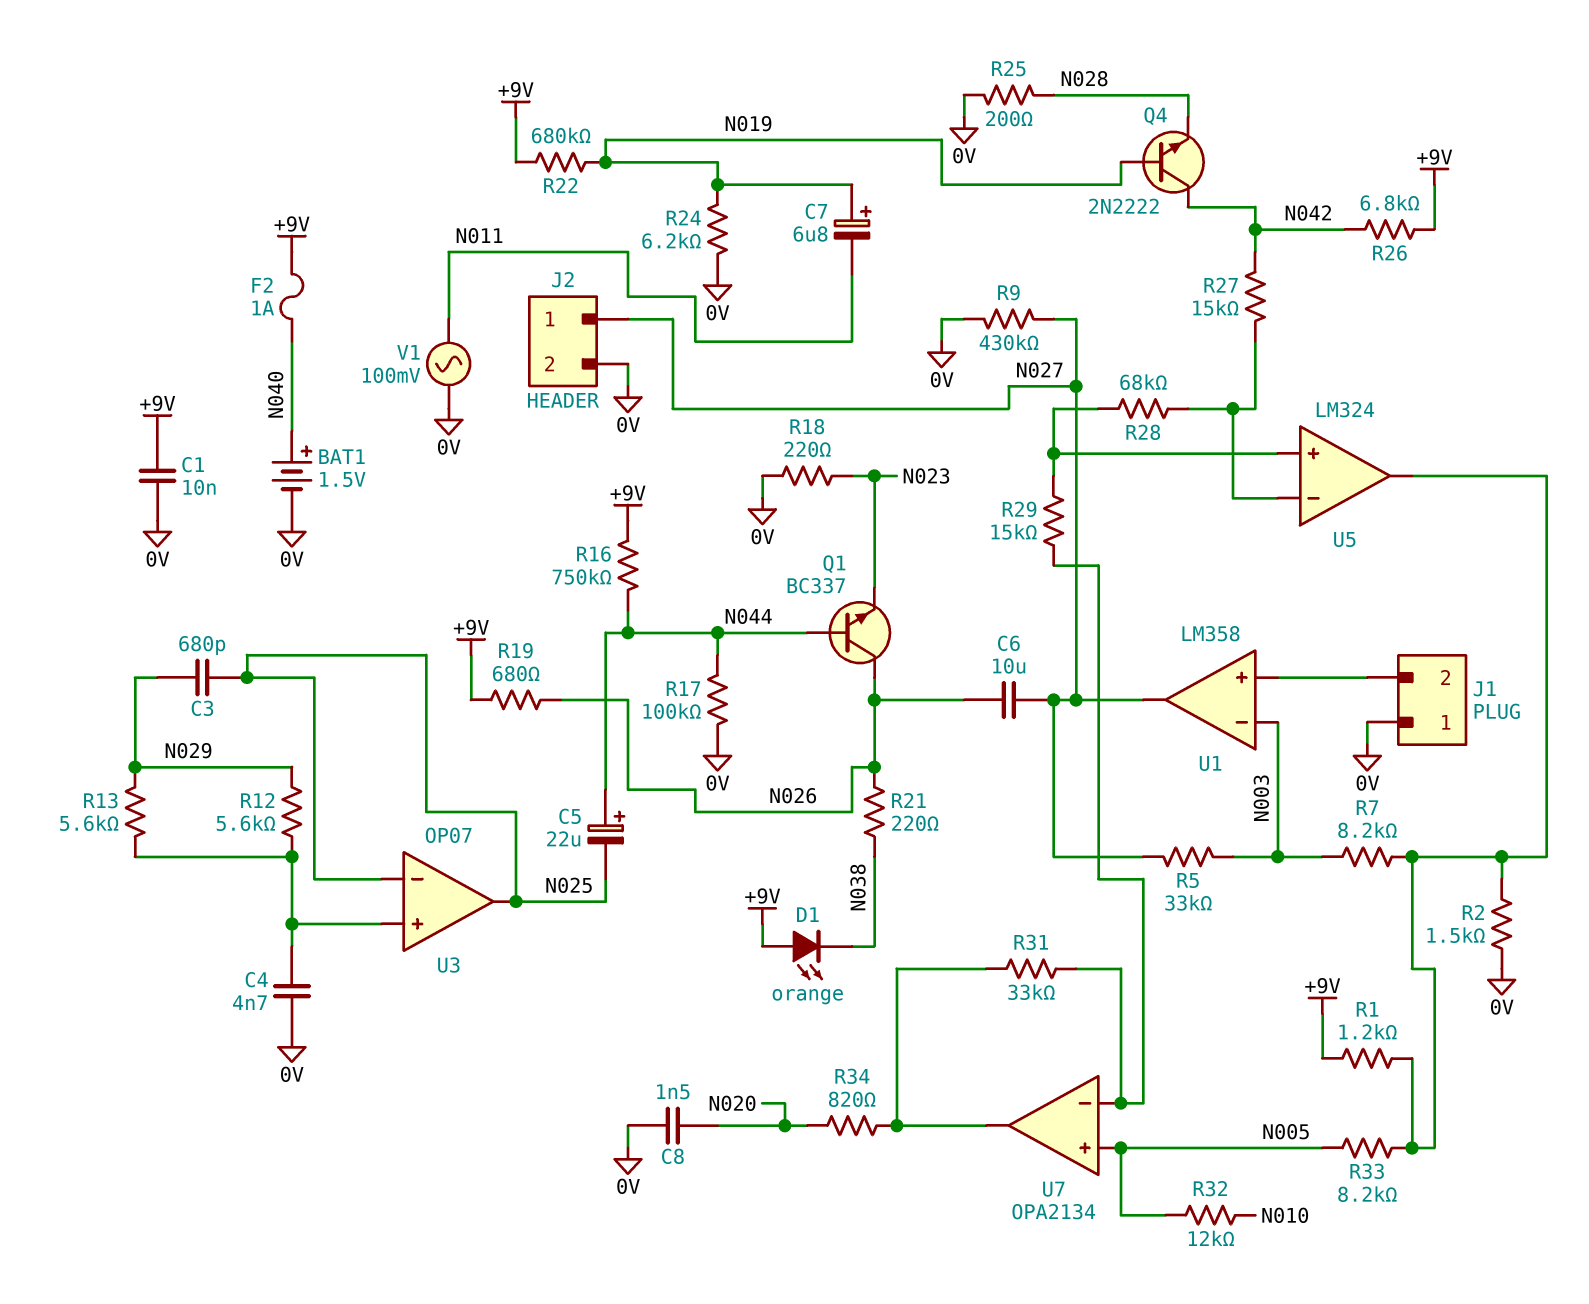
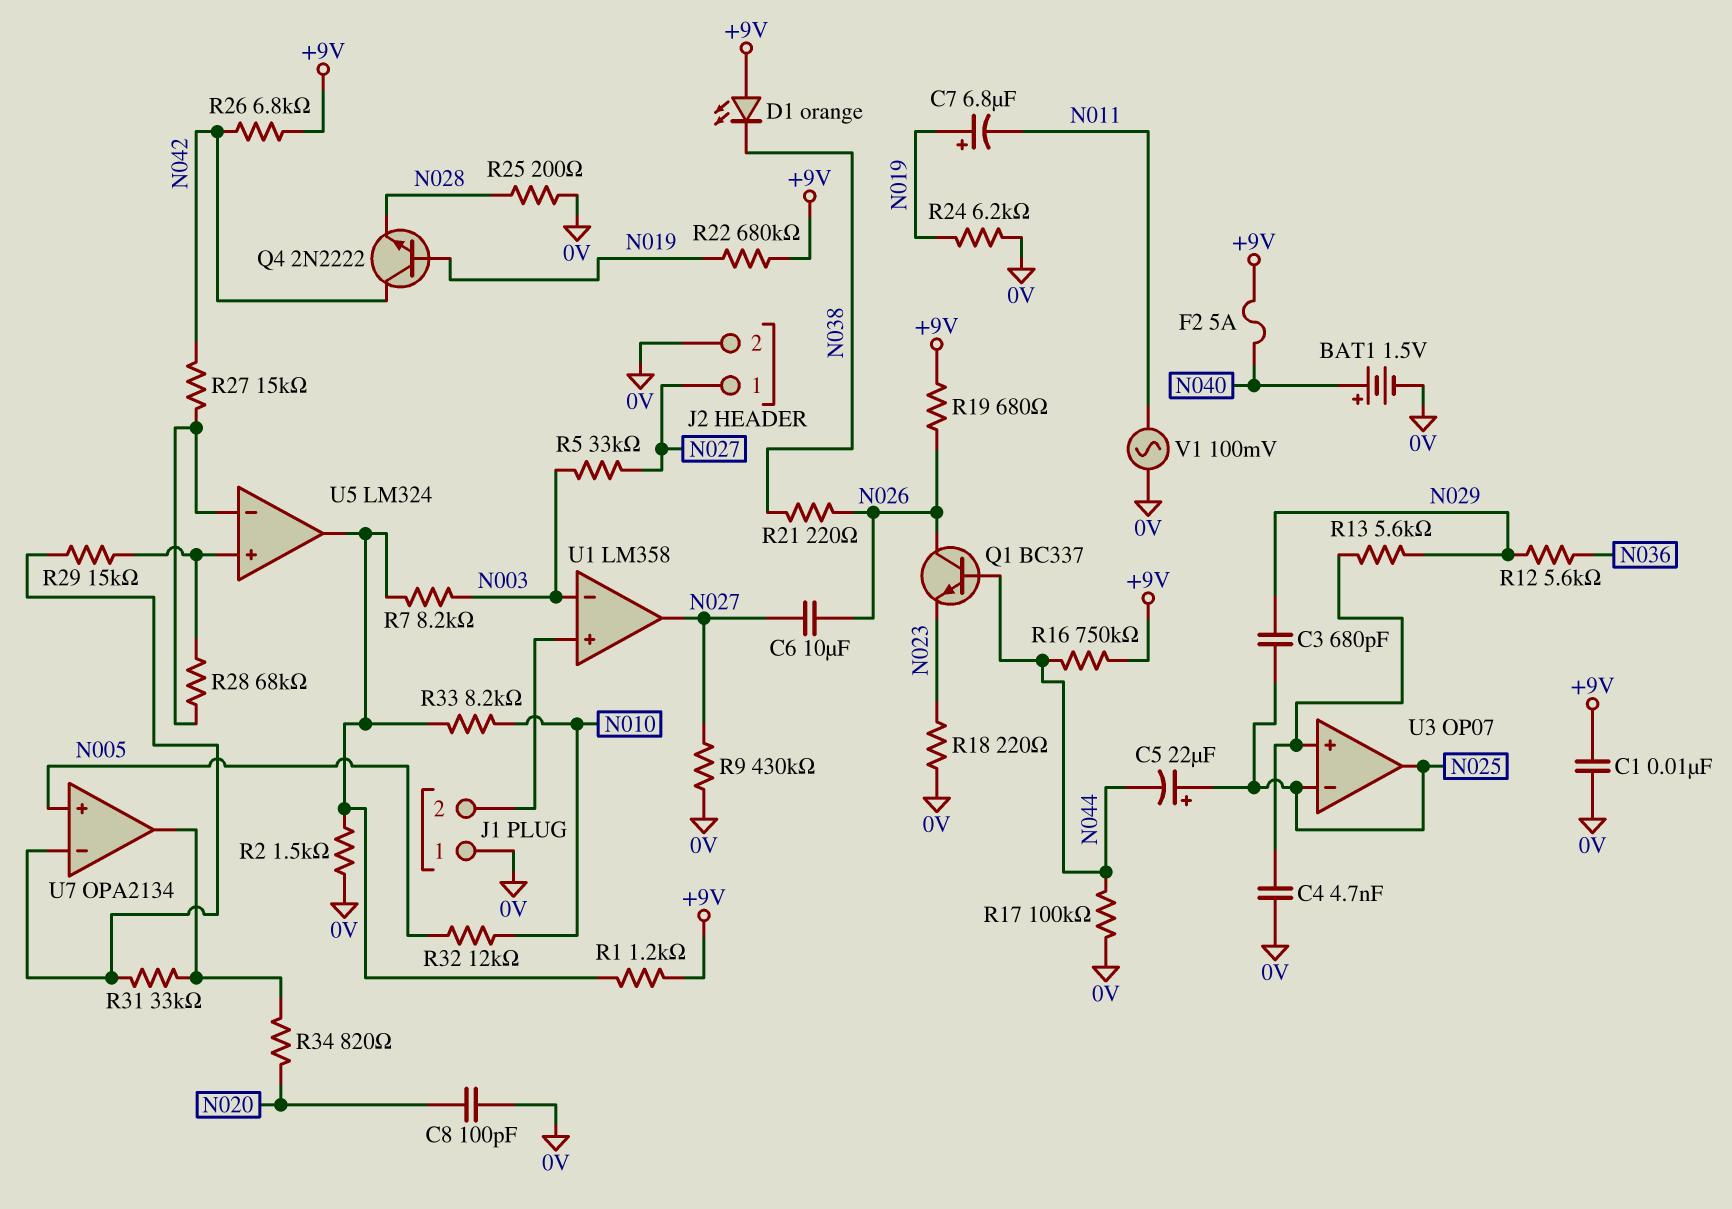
C5: 22uF (plus N044, minus N025) -> 22uF (plus N025, minus N044)
C8: 1.5nF (0V, N020) -> 100pF (0V, N020)
F2: 1A (+9V, N040) -> 5A (+9V, N040)
R12: 5.6k (N029, U3/in+) -> 5.6k (N029, N036)
R33: 8.2k (N005, U5/out) -> 8.2k (N010, U5/out)

